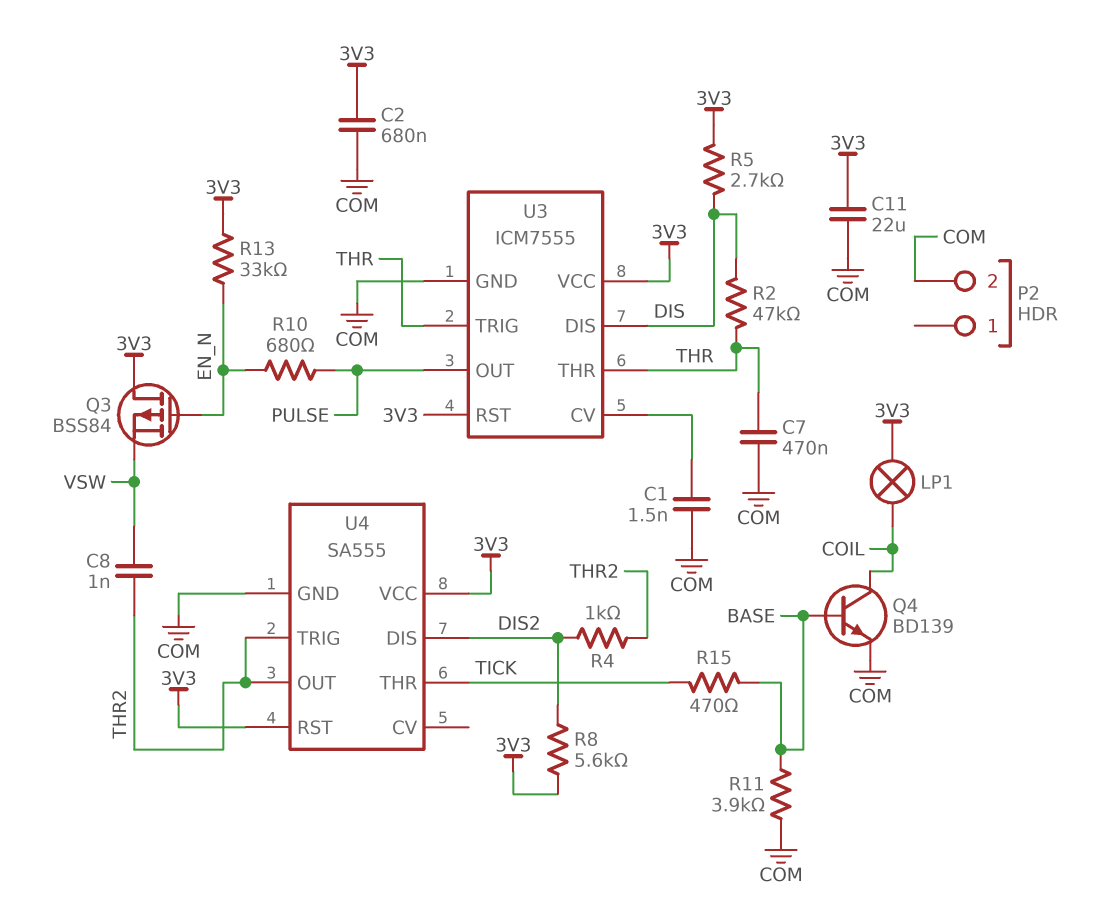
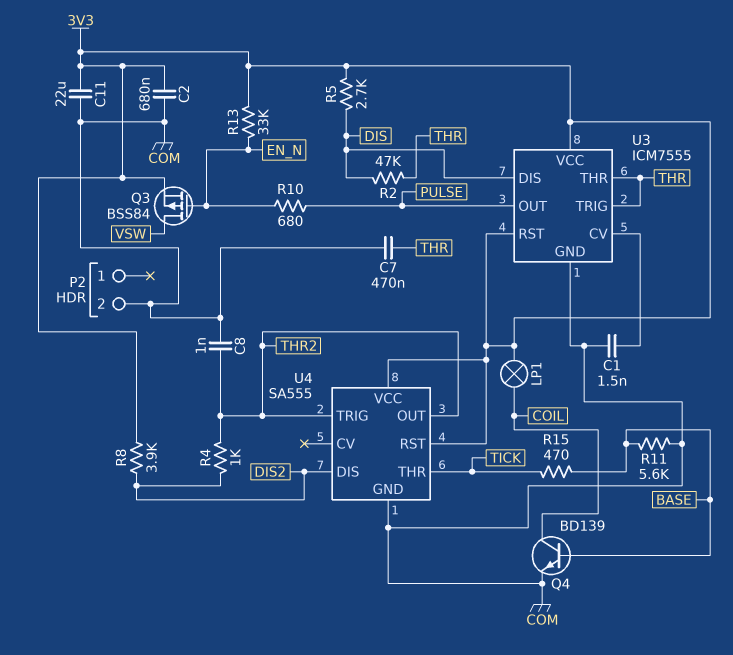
C8: 1nF (THR2, VSW) -> 1nF (COM, THR2)
Q3: PMOS BSS84 (G EN_N, D 3V3, S VSW) -> PMOS BSS84 (G EN_N, D VSW, S 3V3)
R8: 5.6k (3V3, DIS2) -> 3.9k (3V3, DIS2)
R11: 3.9k (BASE, COM) -> 5.6k (BASE, COM)

